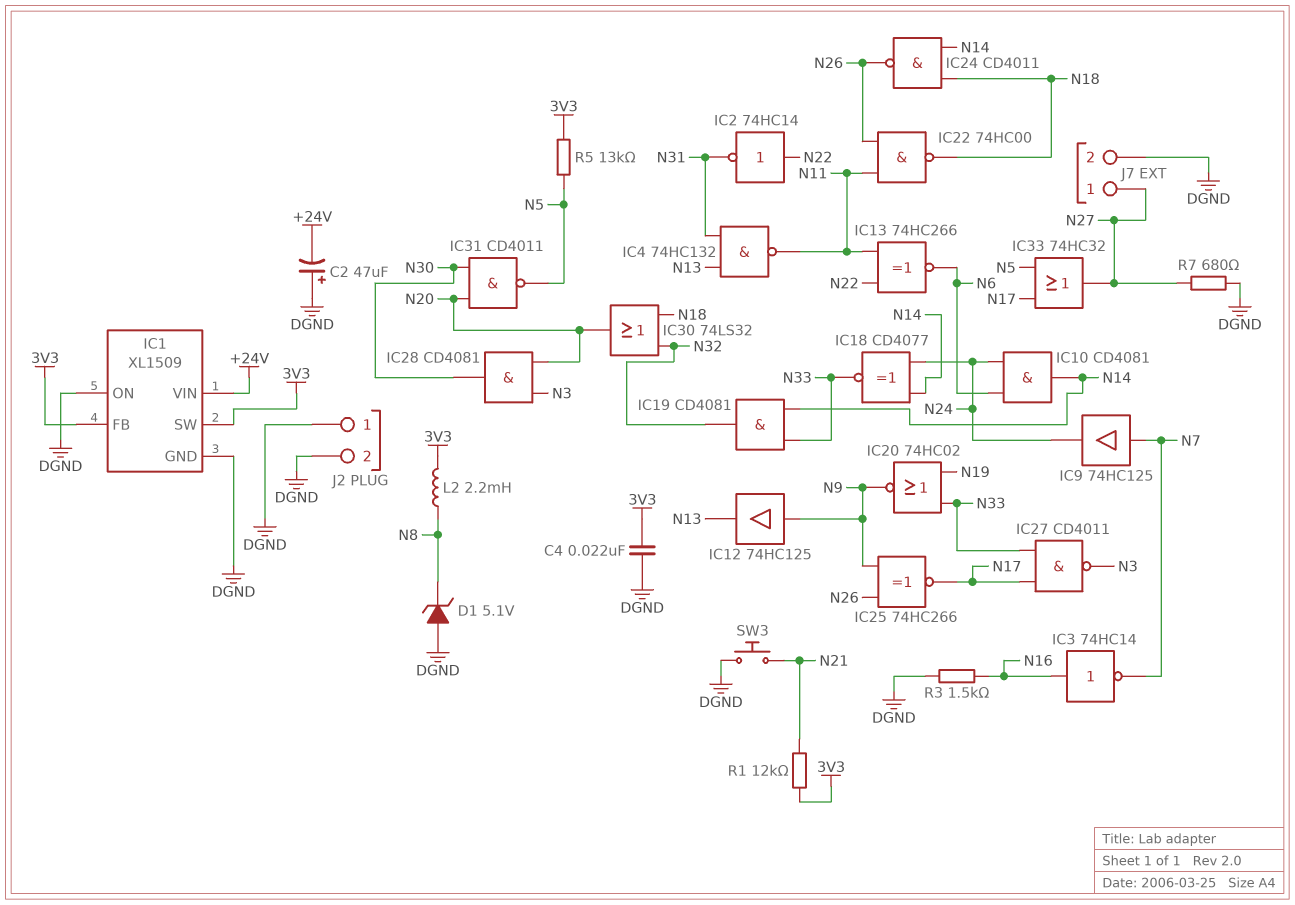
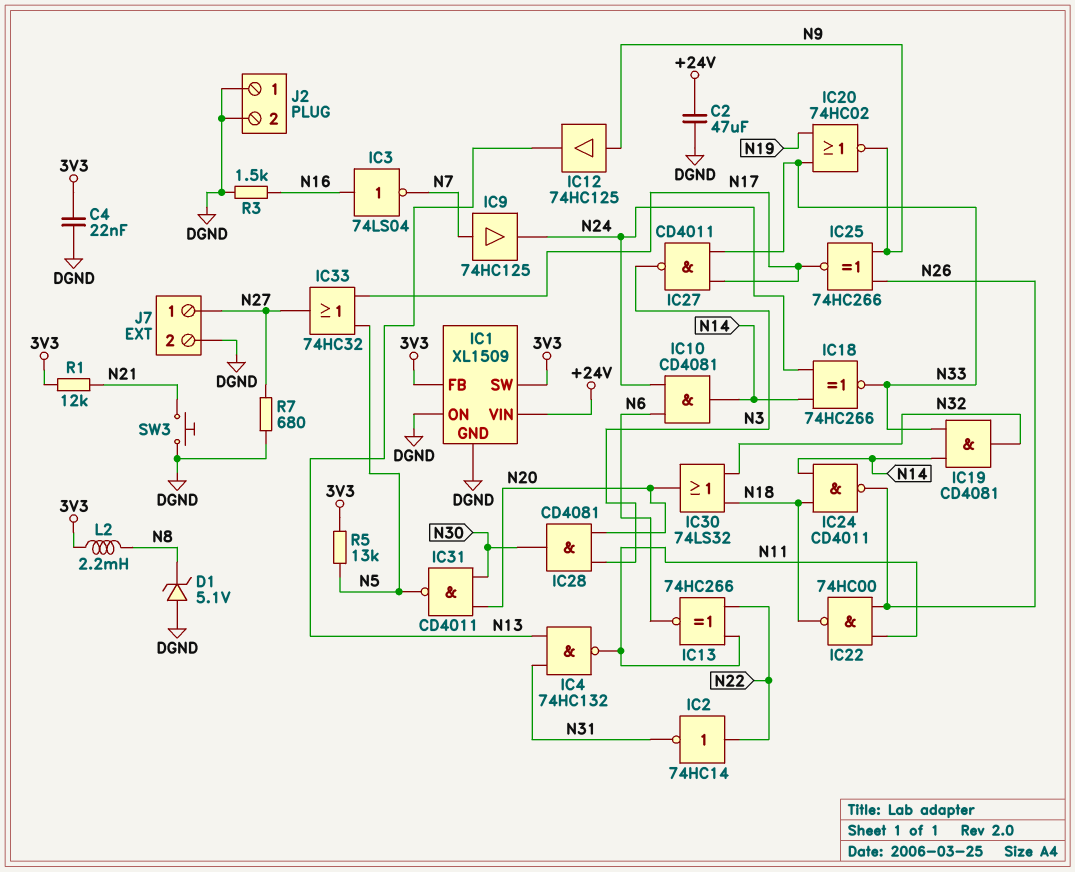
C2: 47uF (plus DGND, minus +24V) -> 47uF (+24V, DGND)
IC3: NOT 74HC14 (in N16, out N7) -> NOT 74LS04 (in N16, out N7)
IC18: XNOR CD4077 (in N14, in N24, out N33) -> XNOR 74HC266 (in N14, in N24, out N33)

